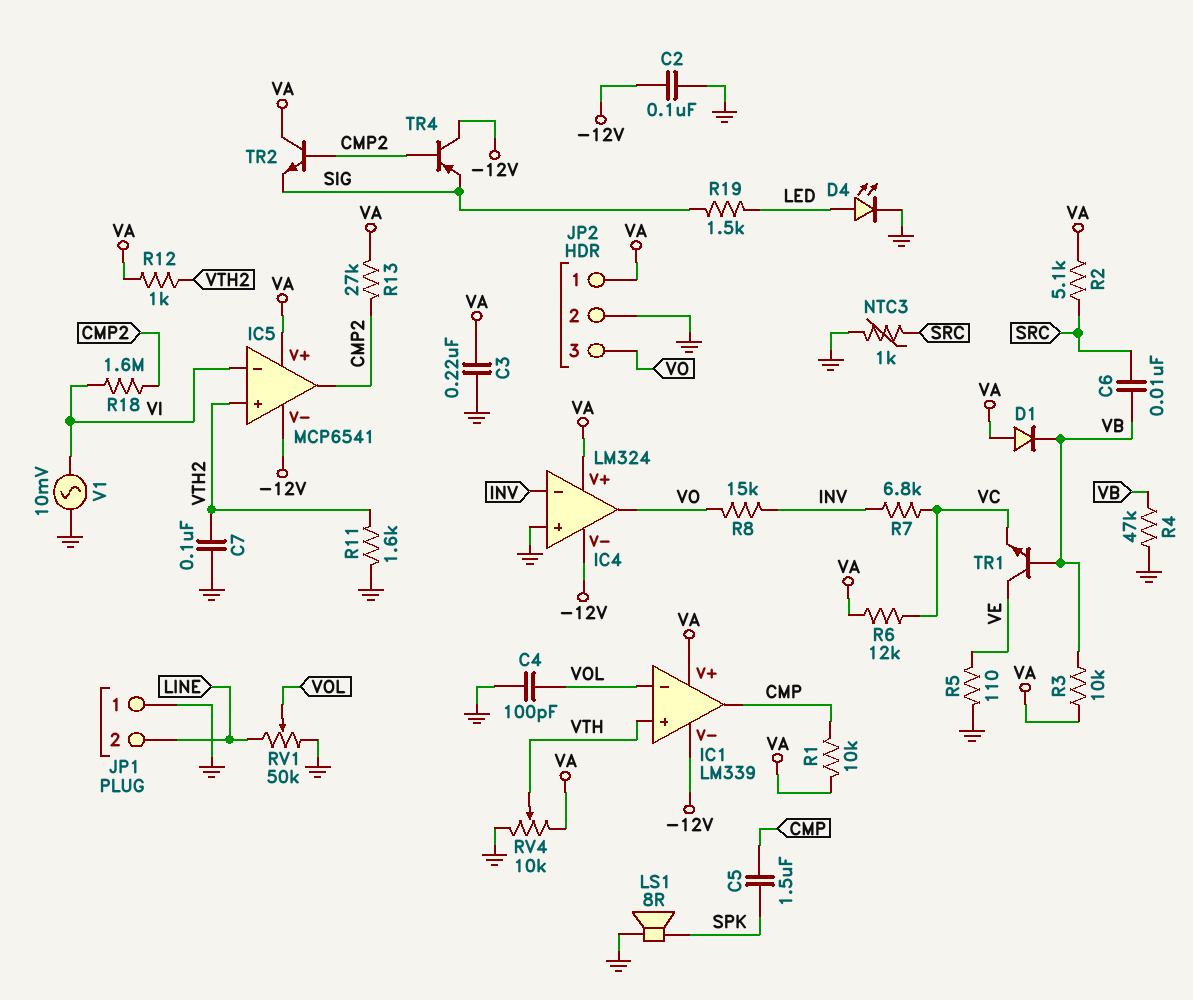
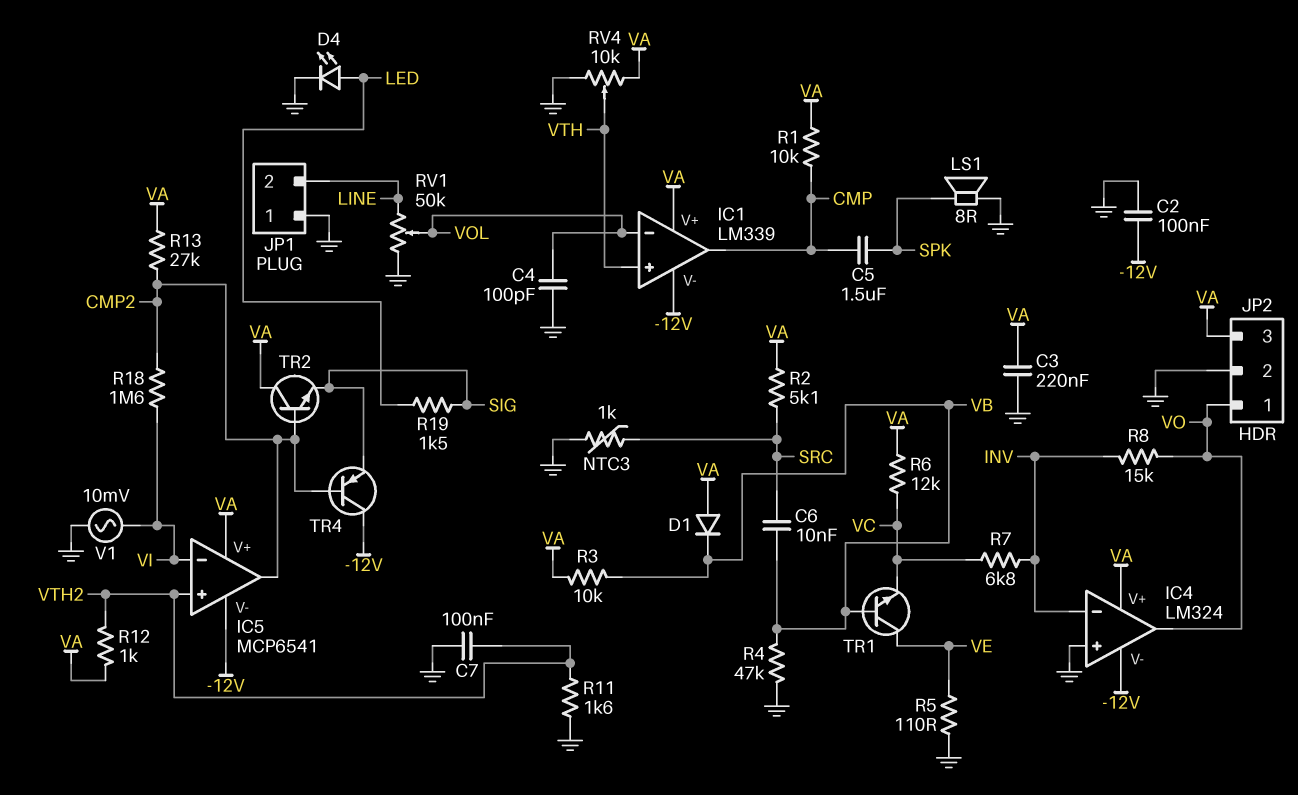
JP2 pin 1: VA -> VO
JP2 pin 3: VO -> VA

